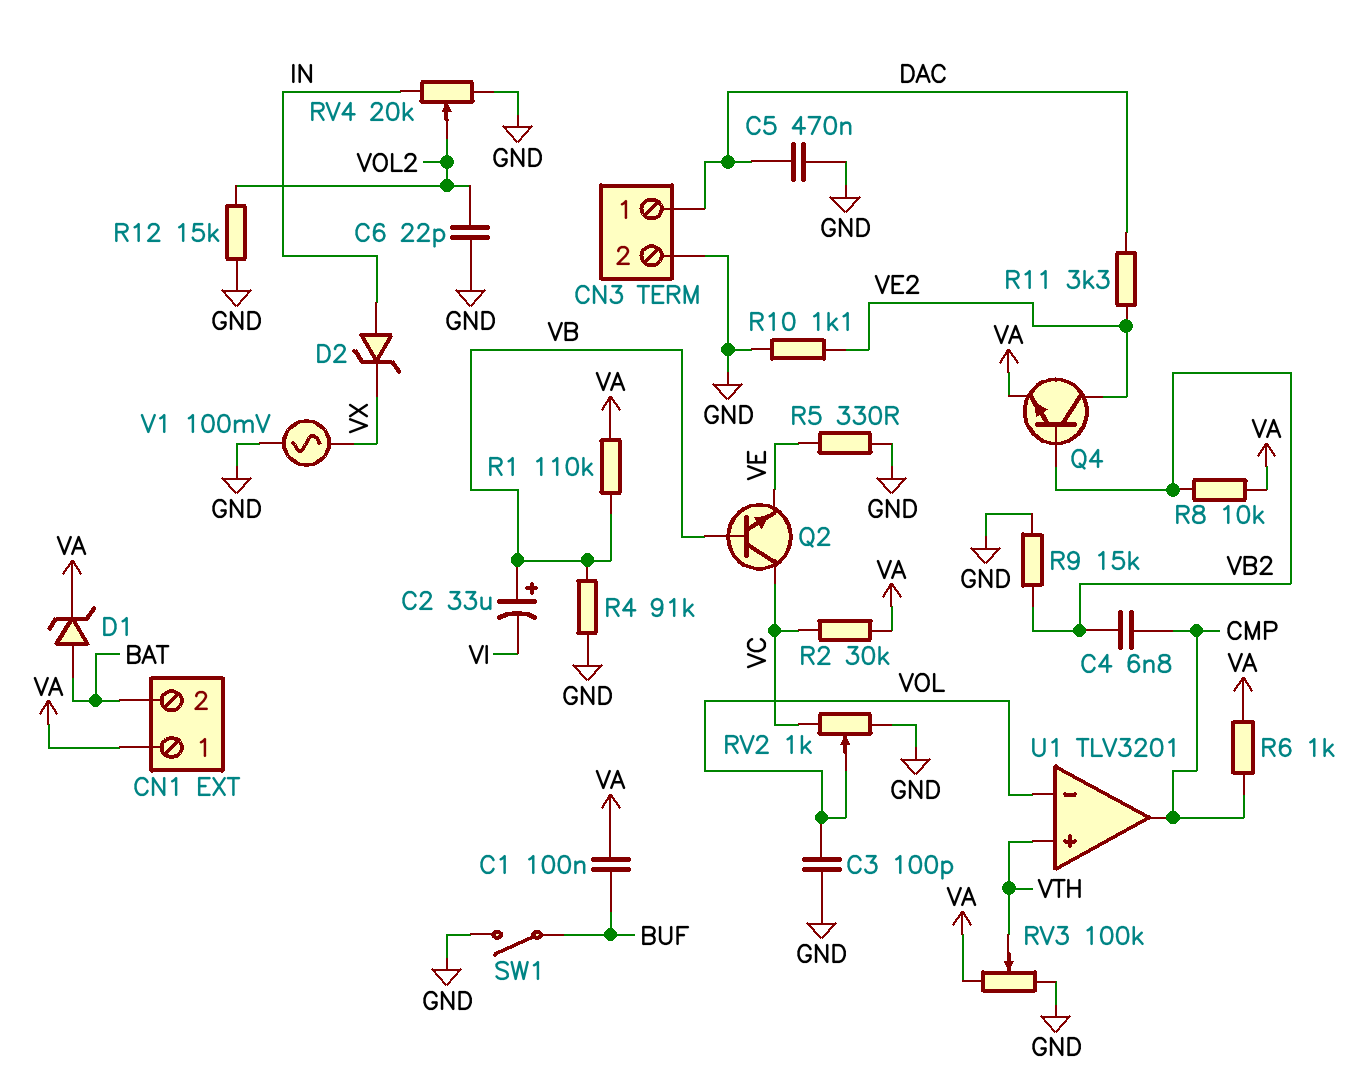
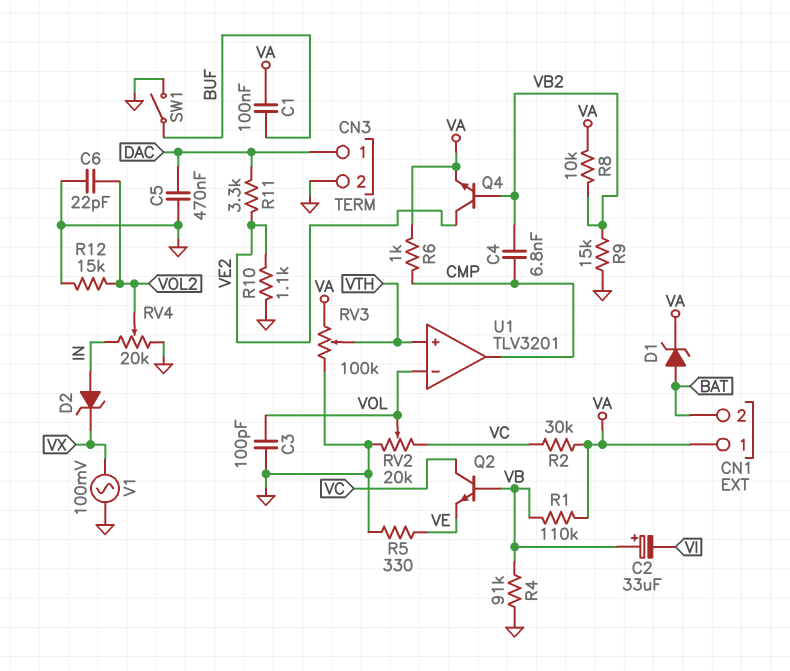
RV2: 1k (GND, VC, wiper VOL) -> 20k (GND, VC, wiper VOL)

